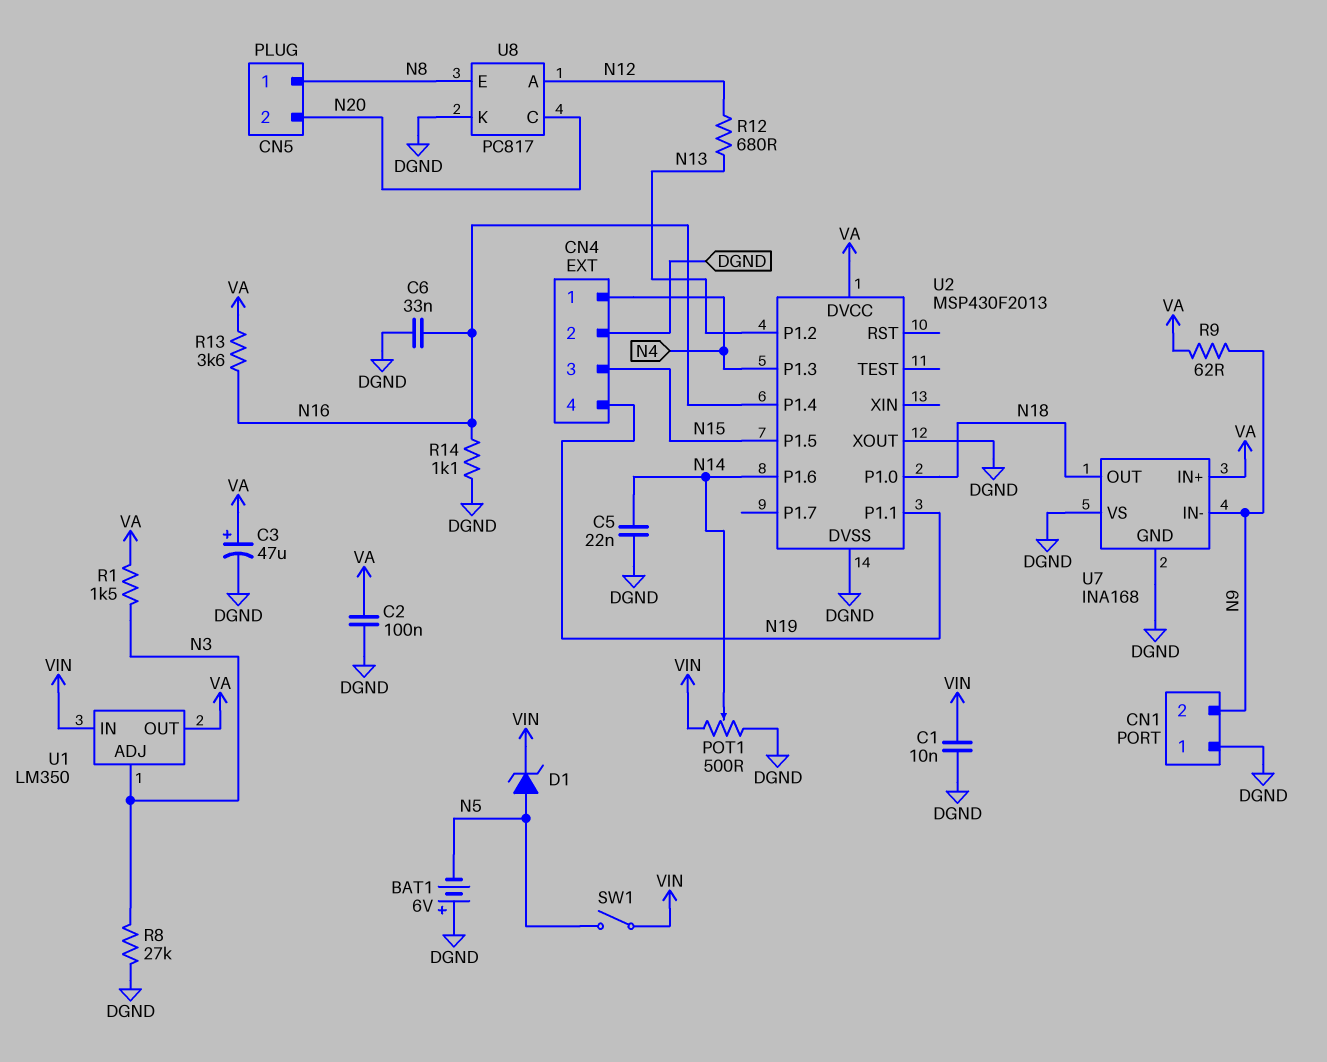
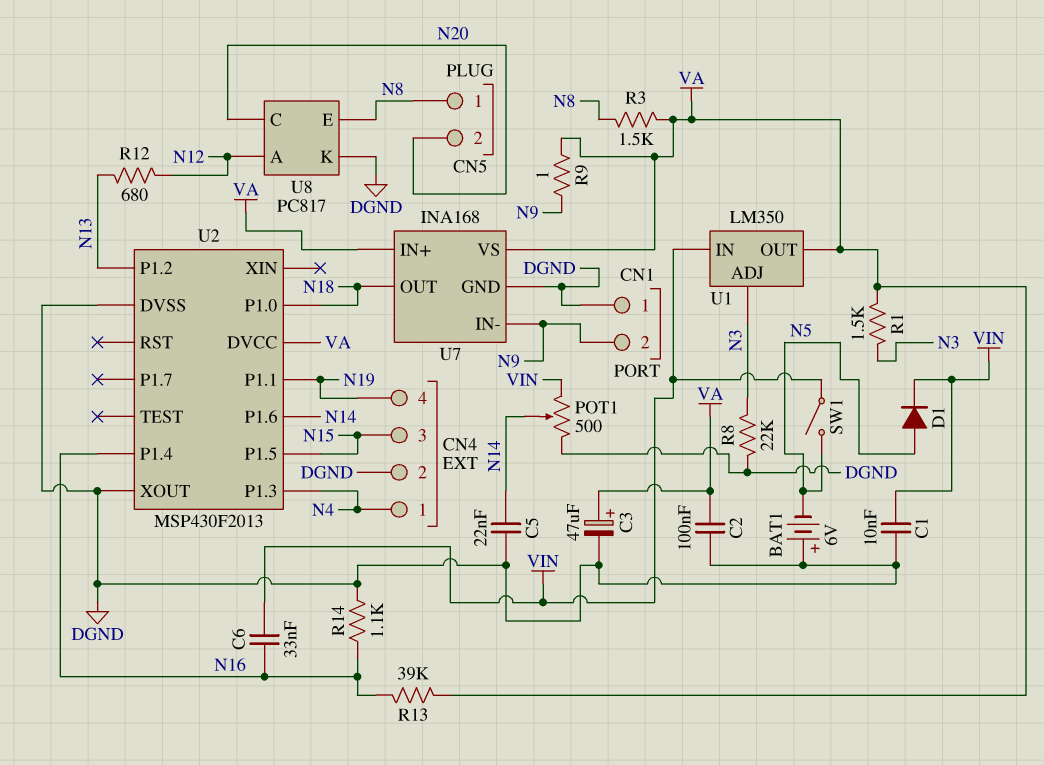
C6: 33nF (DGND, N16) -> 33nF (N16, VIN)
D1: zener (A N5, K VIN) -> diode (A N5, K VIN)
R3: none -> 1.5k (N8, VA)
R8: 27k (DGND, N3) -> 22k (DGND, N3)
R9: 62 (N9, VA) -> 1 (N9, VA)
R13: 3.6k (N16, VA) -> 39k (N16, VA)
U7 pin VS: DGND -> VA

